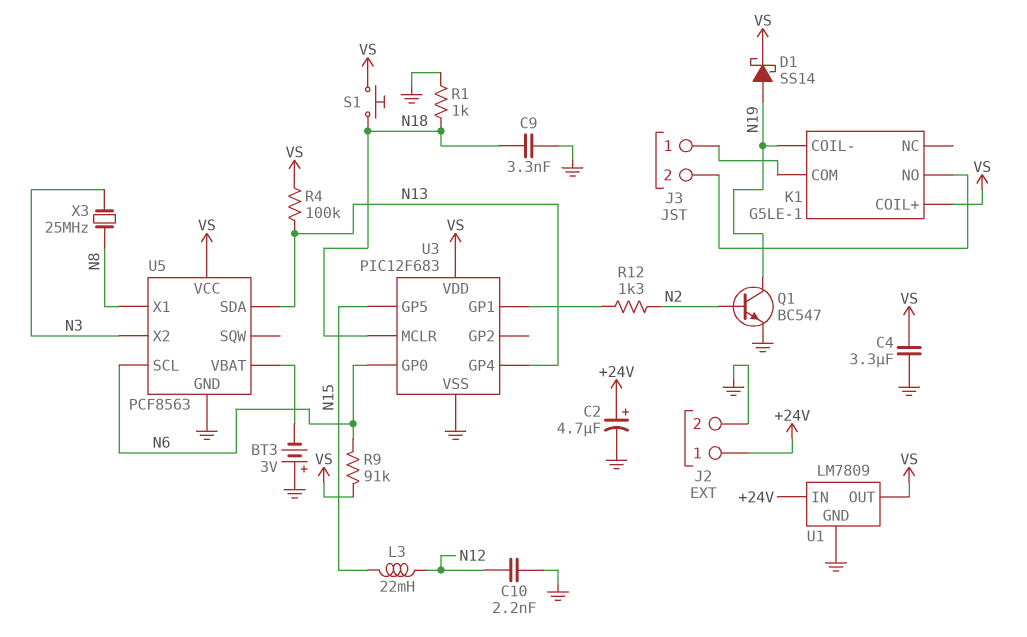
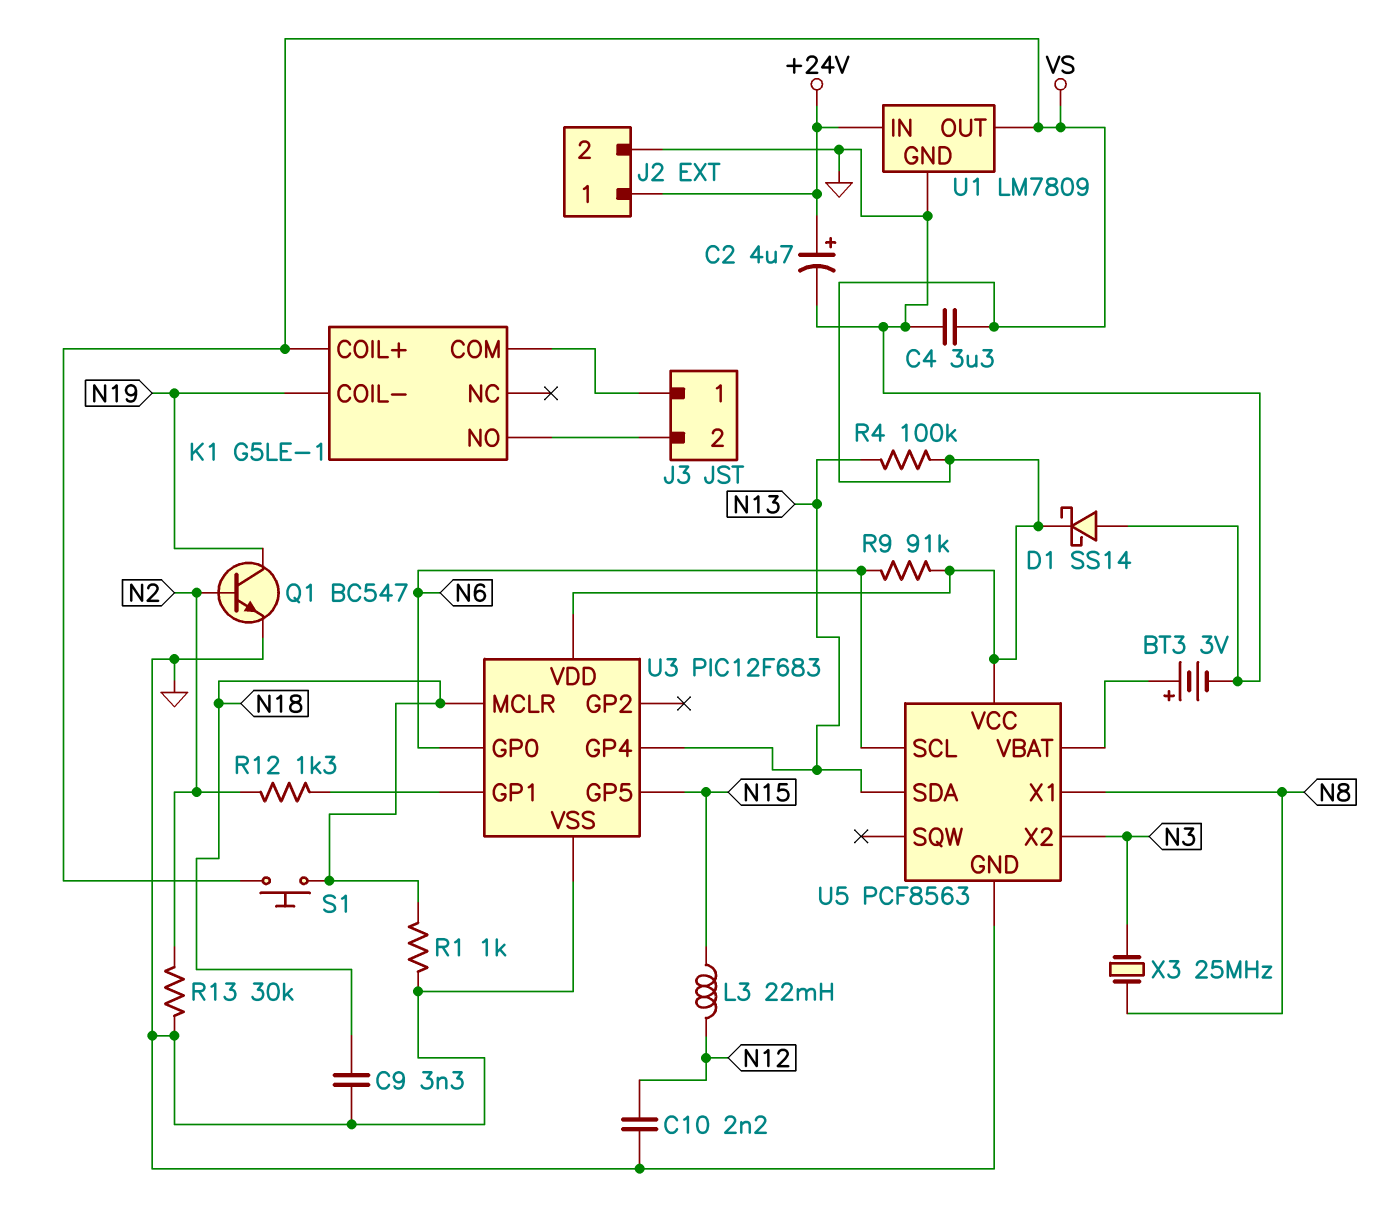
BT3: 3V (plus GND, minus U5/VBAT) -> 3V (plus U5/VBAT, minus GND)
D1: schottky SS14 (A N19, K VS) -> schottky SS14 (A GND, K VS)
R13: none -> 30k (GND, N2)

